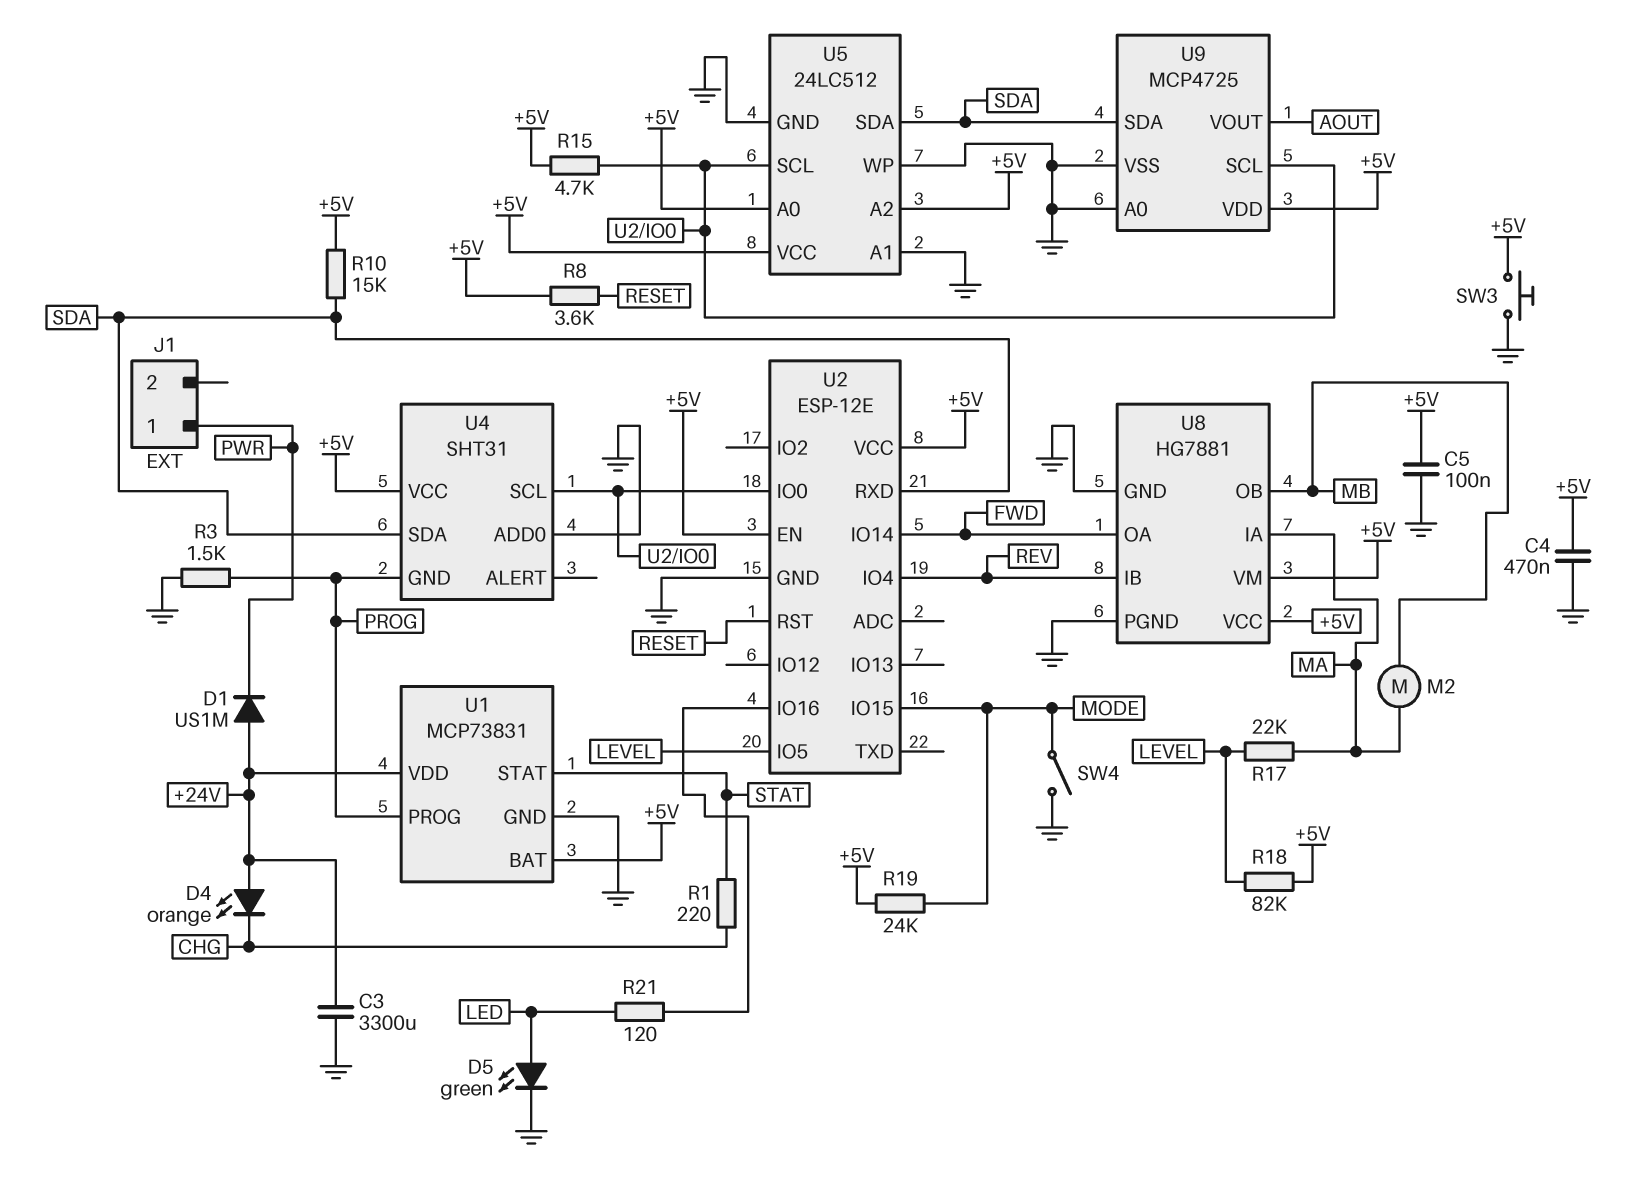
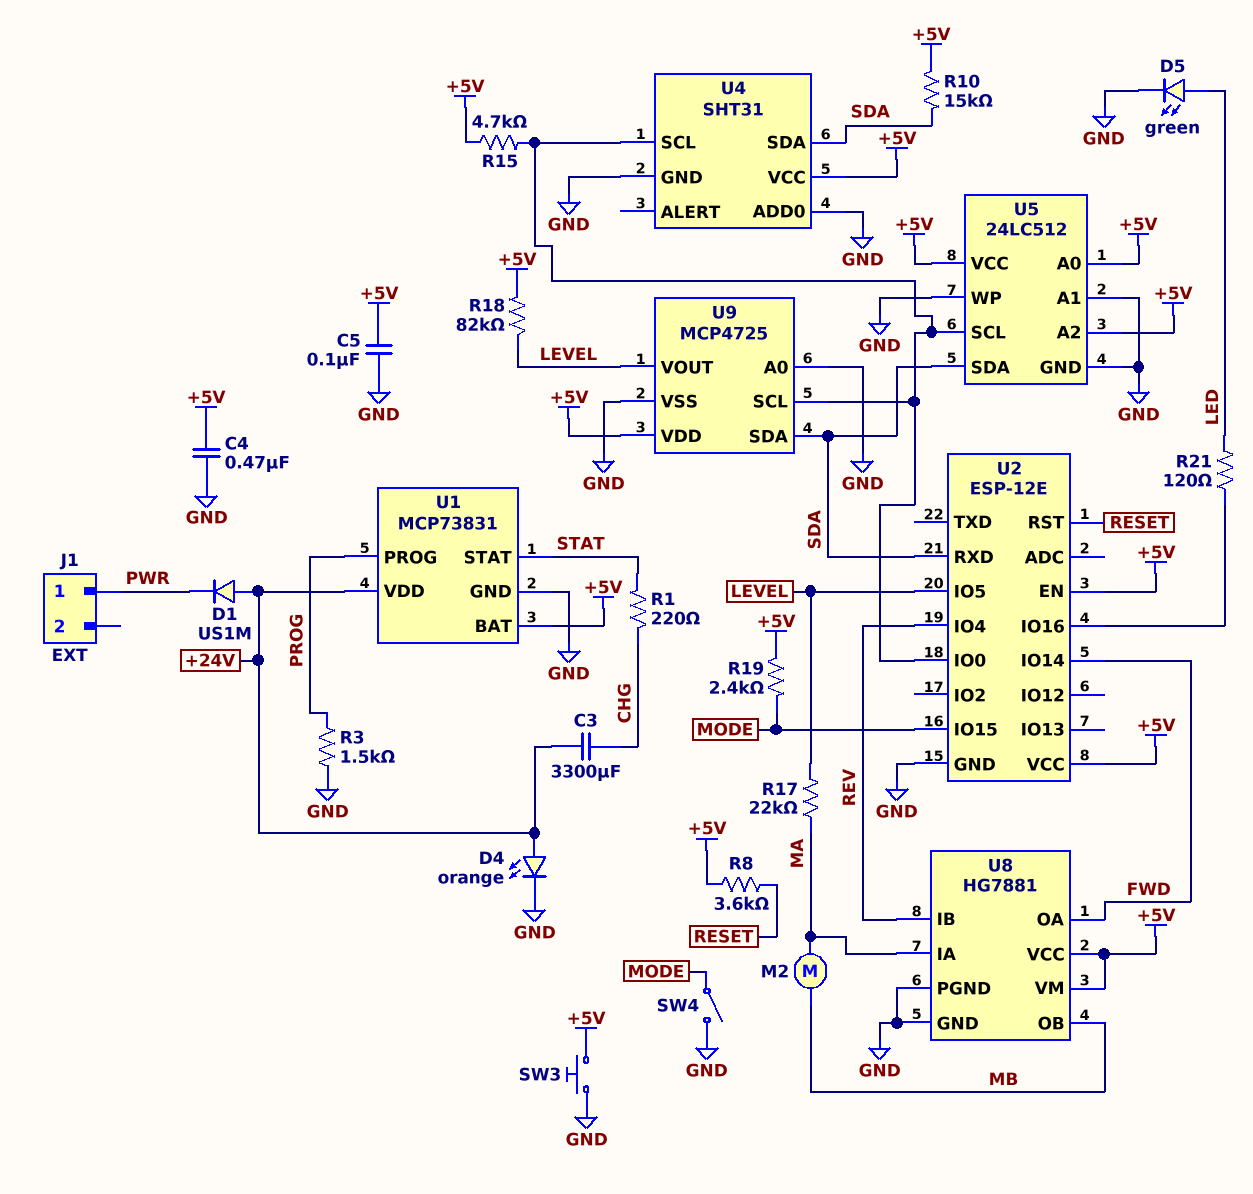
C3: 3300uF (+24V, GND) -> 3300uF (+24V, CHG)
D4: LED orange (A +24V, K CHG) -> LED orange (A +24V, K GND)
R19: 24k (+5V, MODE) -> 2.4k (+5V, MODE)
U4 pin GND: PROG -> GND
U9 pin VOUT: AOUT -> LEVEL

